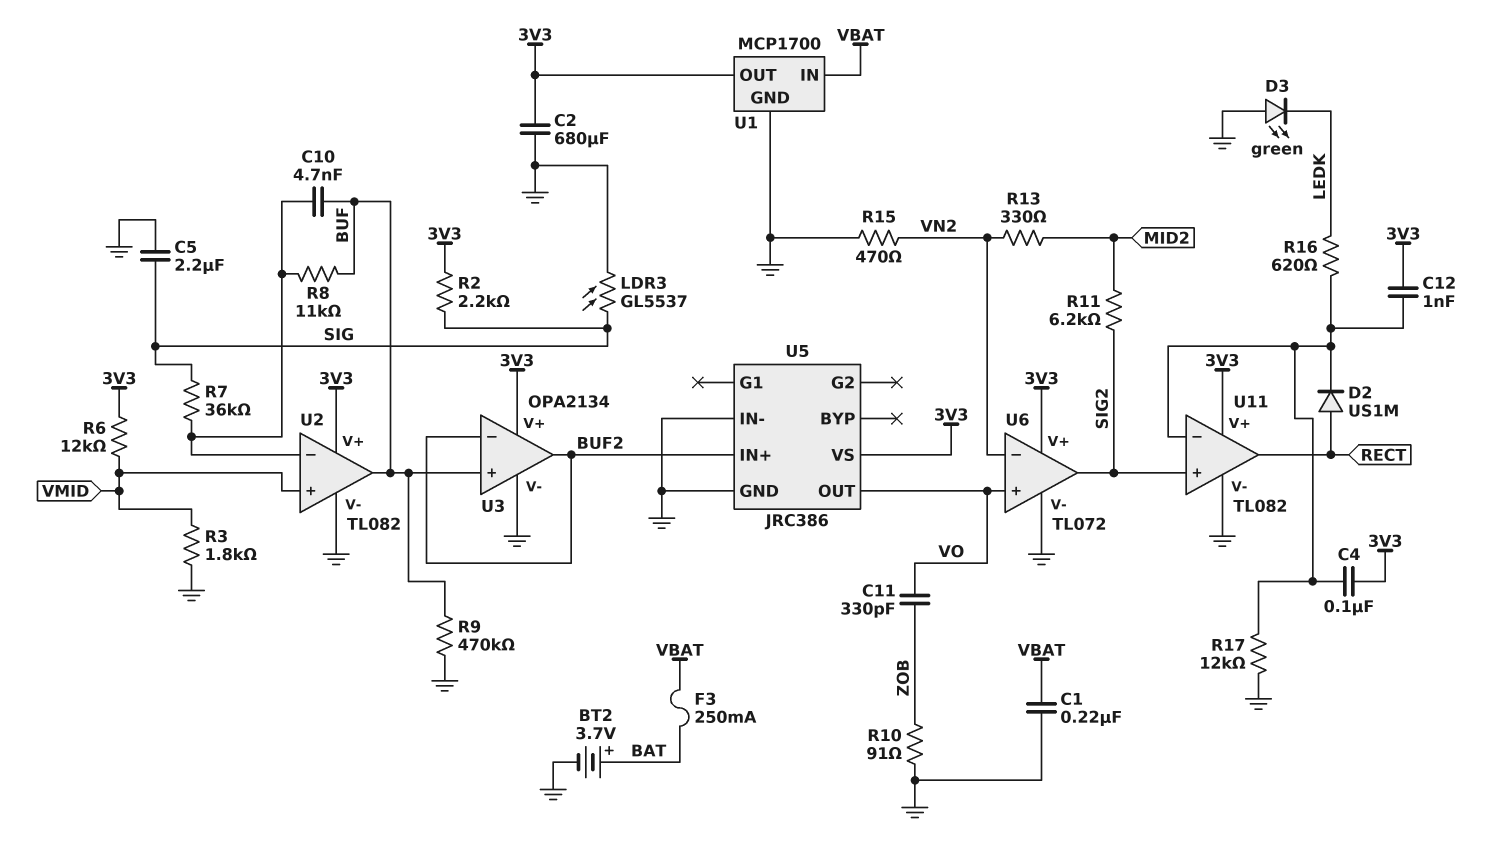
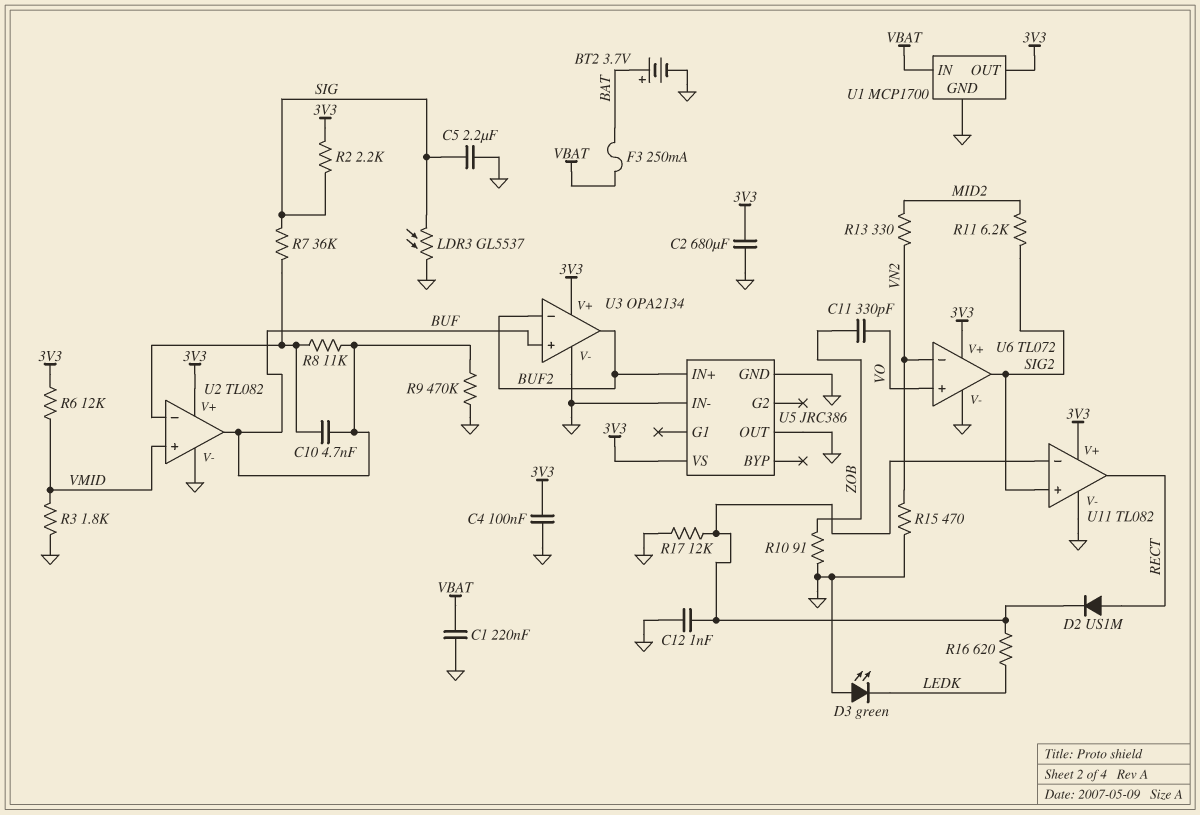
C4: 100nF (3V3, U11/in-) -> 100nF (3V3, GND)
C12: 1nF (3V3, U11/in-) -> 1nF (GND, U11/in-)
U5 pin OUT: VO -> GND

